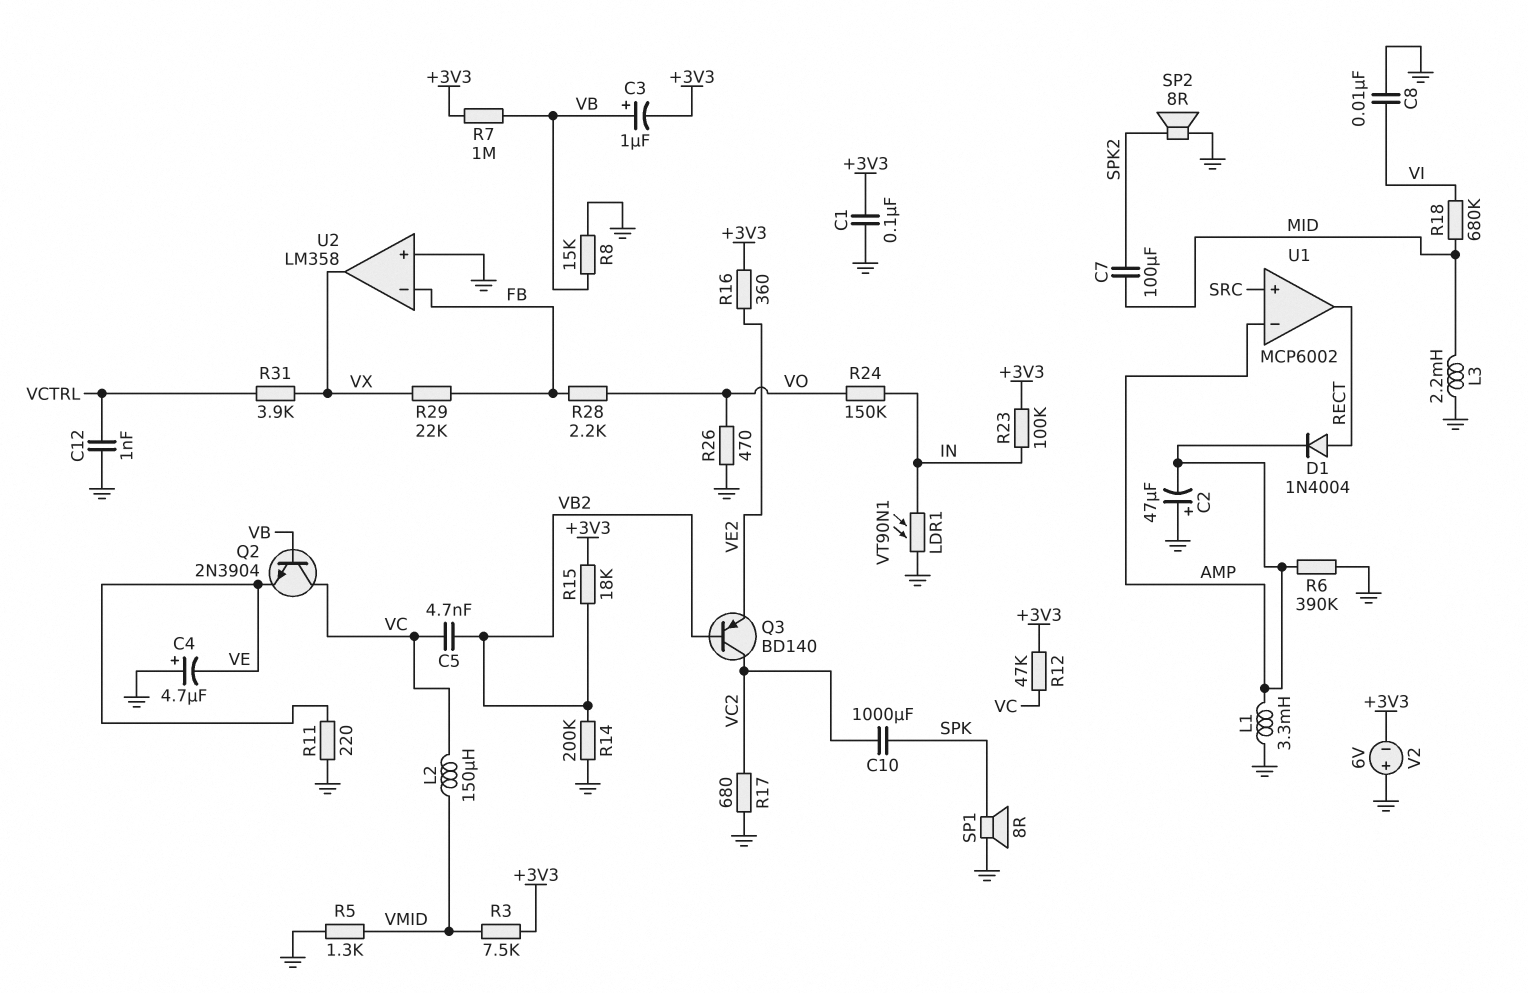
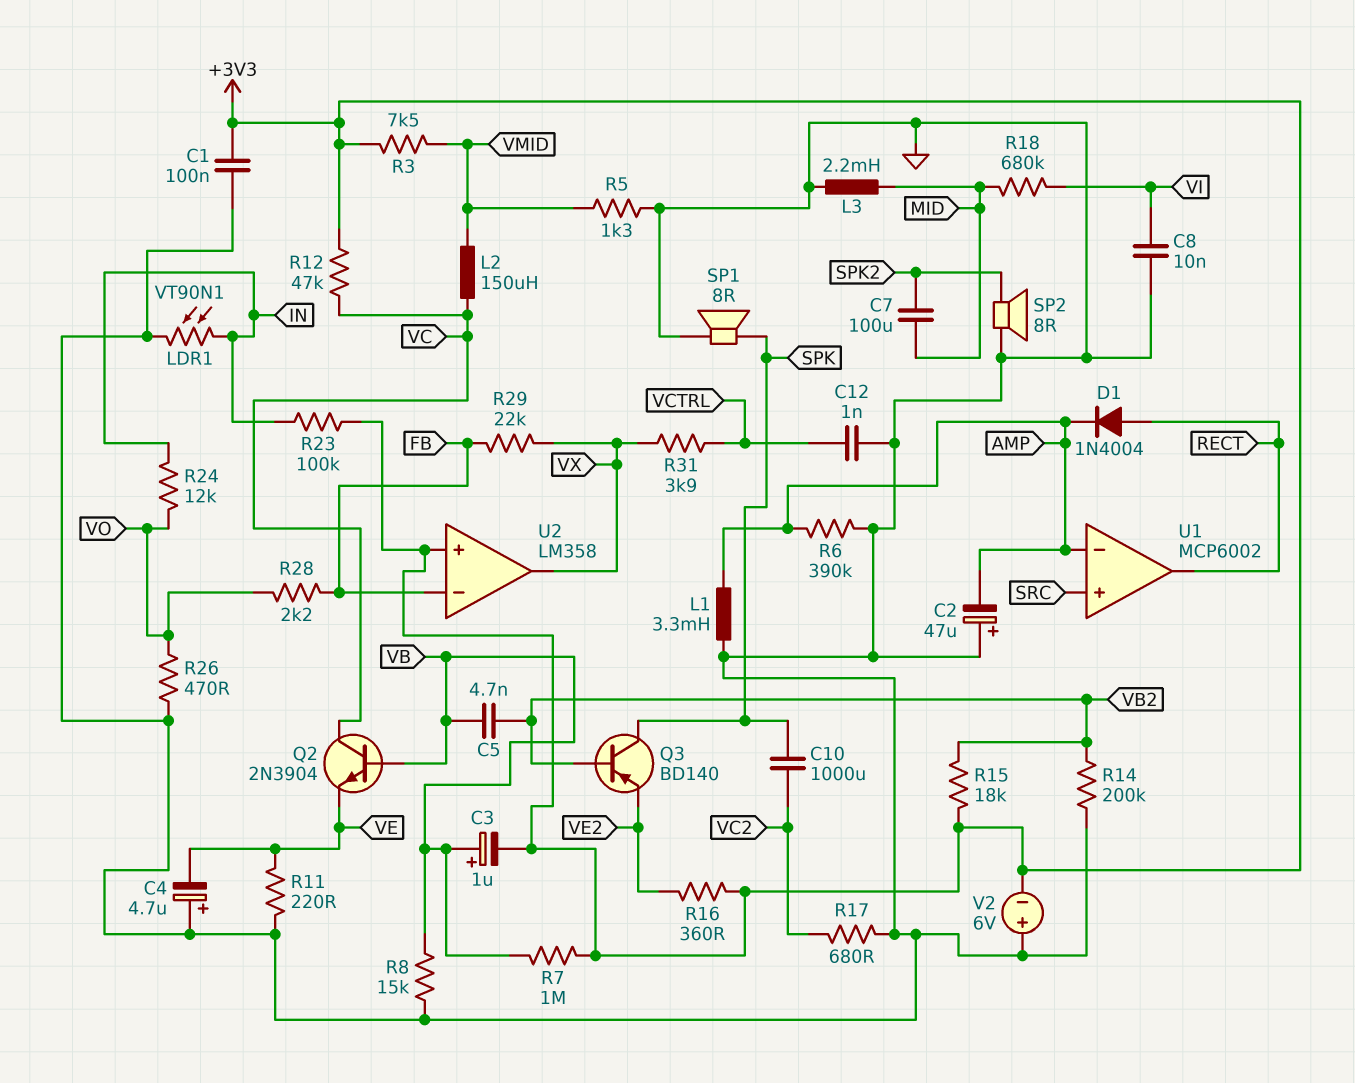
C5: 4.7nF (VB2, VC) -> 4.7nF (VB, VB2)
Q3: PNP BD140 (B VB2, C VC2, E VE2) -> PNP BD140 (B VB2, C SPK, E VE2)
R24: 150k (IN, VO) -> 12k (IN, VO)
U2 pin in+: GND -> +3V3

